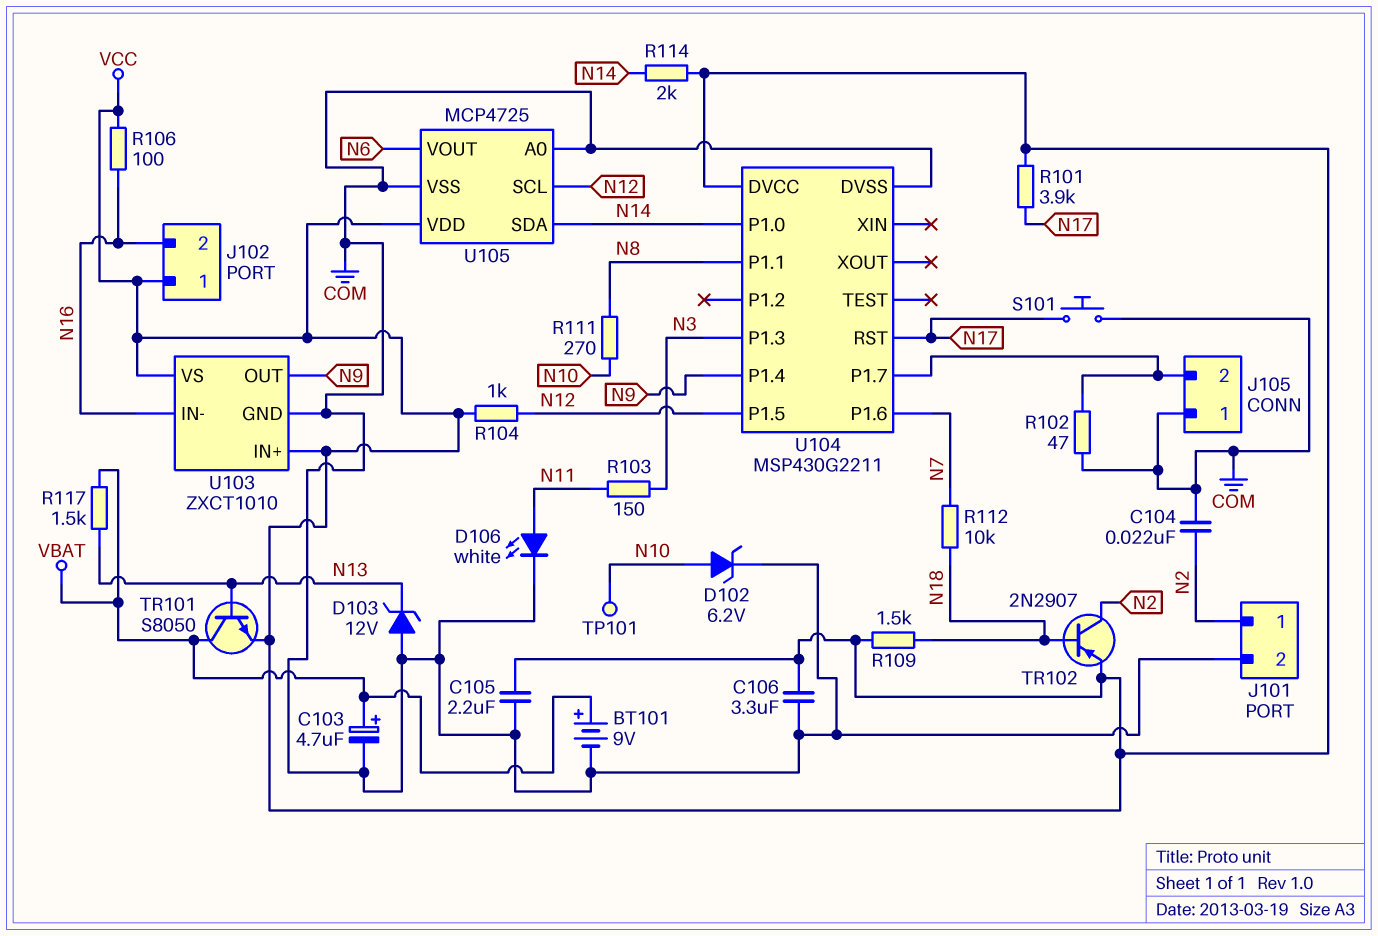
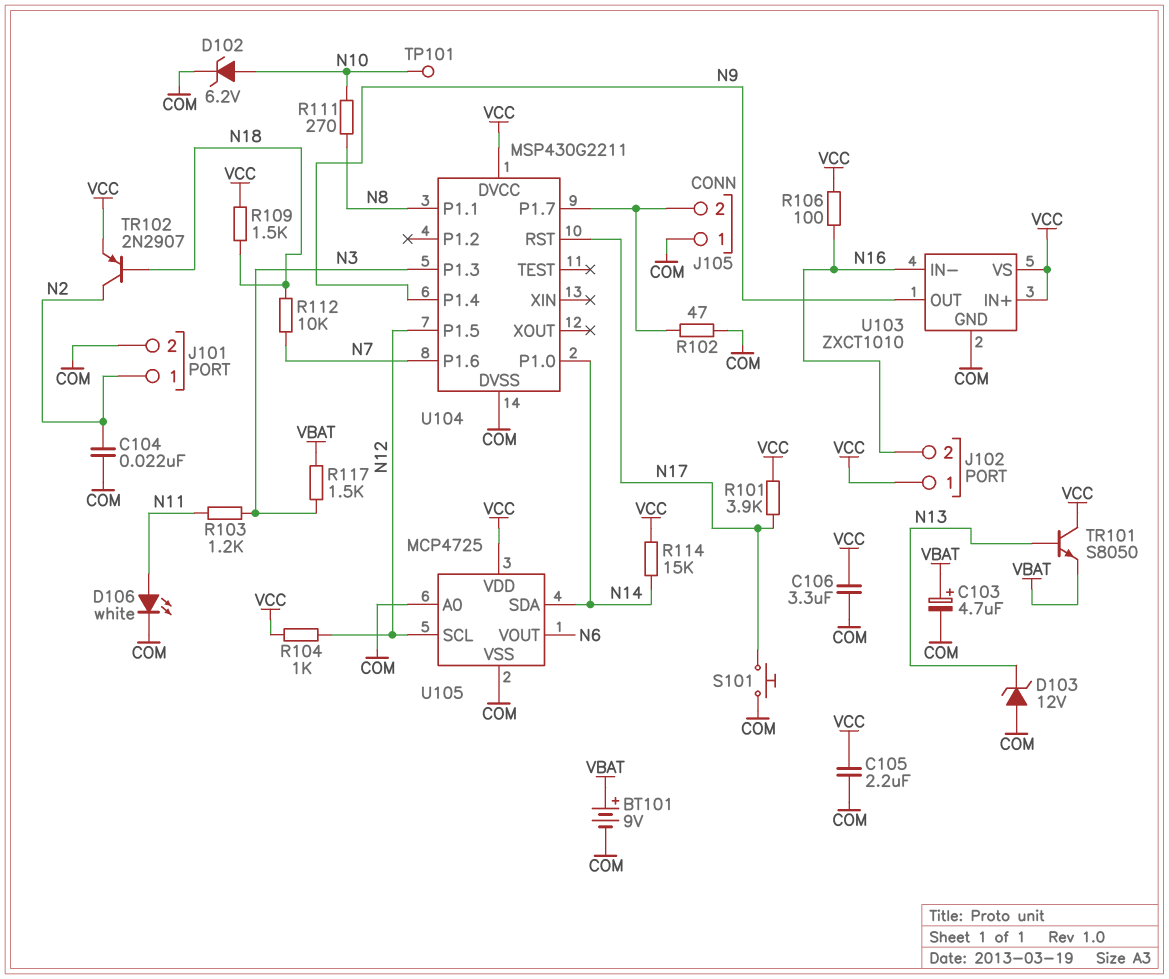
R103: 150 (N3, N11) -> 1.2k (N3, N11)
R114: 2k (N14, VCC) -> 15k (N14, VCC)
R117: 1.5k (N13, VBAT) -> 1.5k (N3, VBAT)
TR101: NPN S8050 (B N13, C VBAT, E VCC) -> NPN S8050 (B N13, C VCC, E VBAT)

